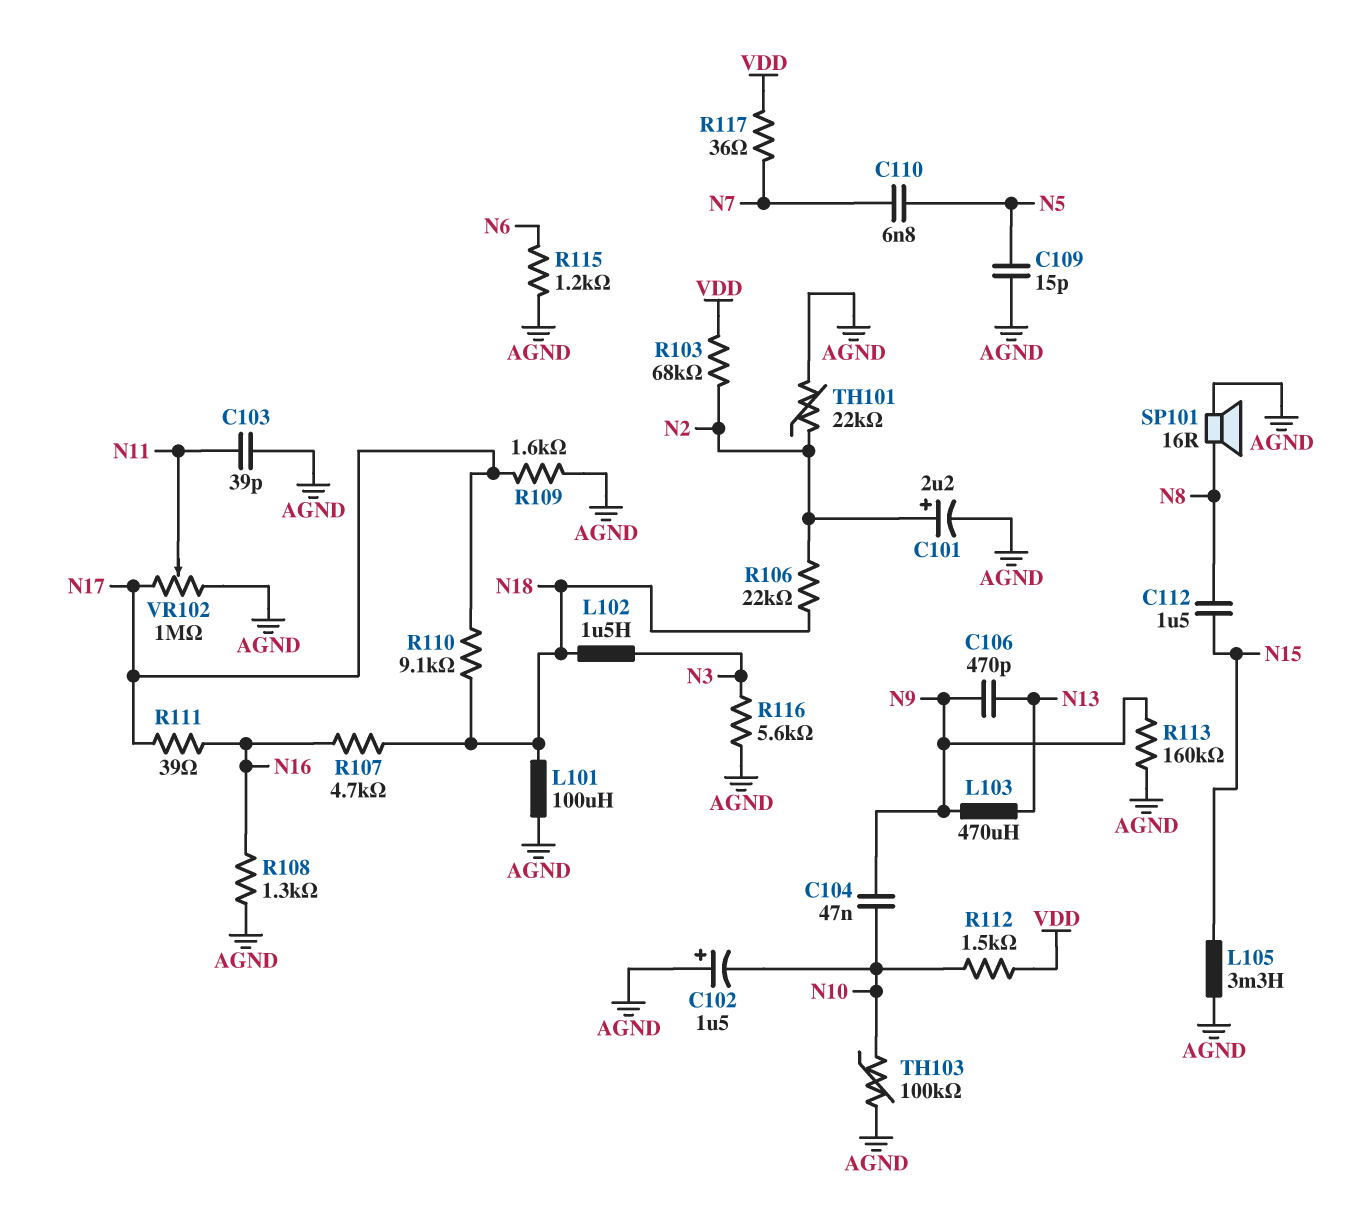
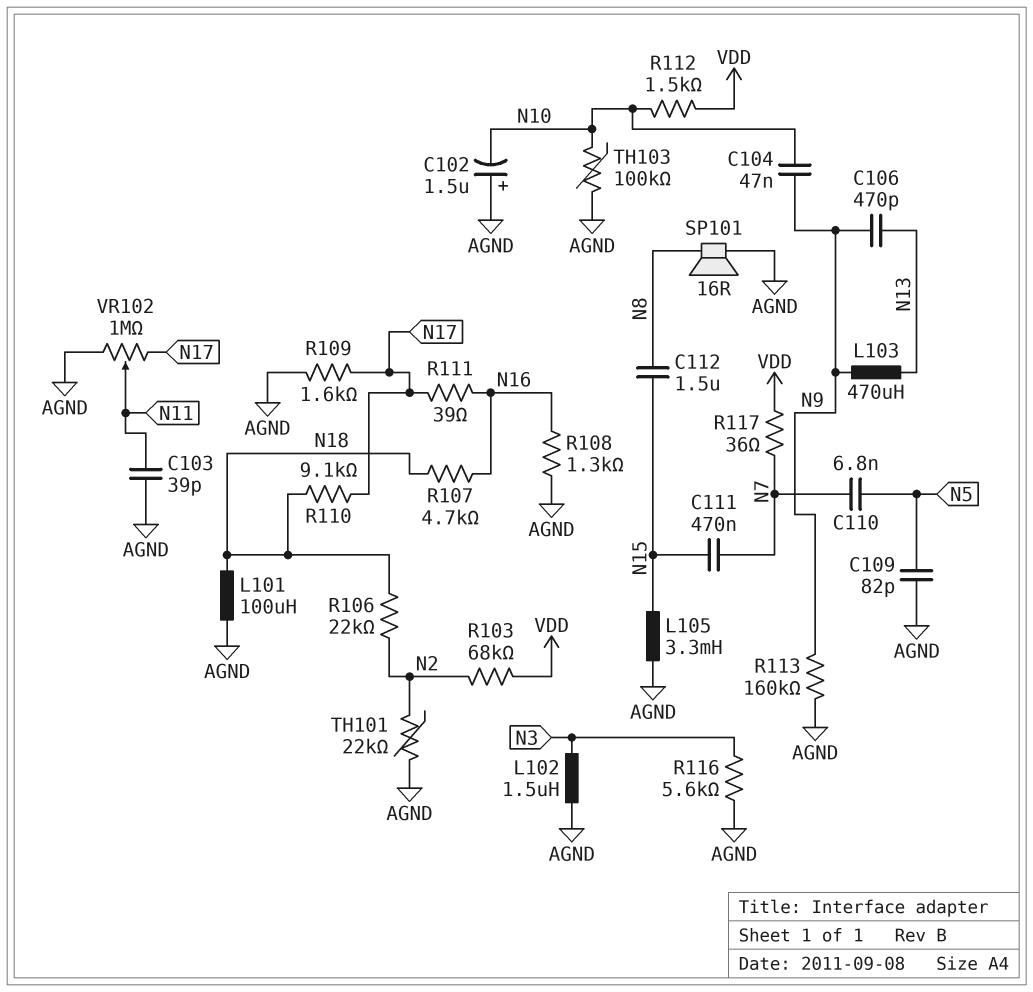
C101: 2.2uF (plus N2, minus AGND) -> none
C109: 15pF (AGND, N5) -> 82pF (AGND, N5)
C111: none -> 470nF (N7, N15)
L102: 1.5uH (N3, N18) -> 1.5uH (AGND, N3)
R115: 1.2k (AGND, N6) -> none

